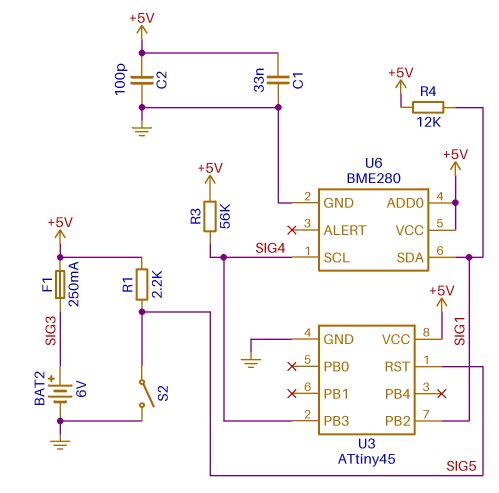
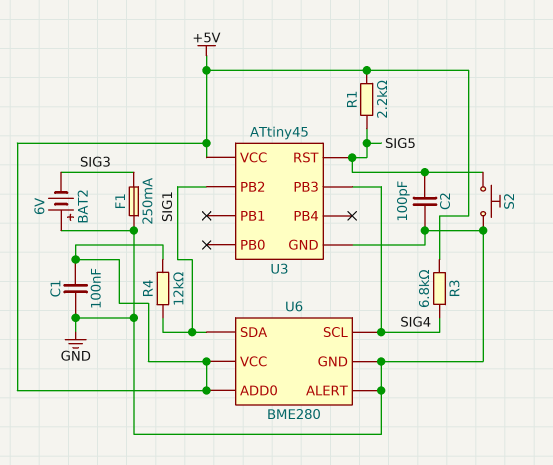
BAT2: 6V (plus SIG3, minus GND) -> 6V (plus GND, minus SIG3)
C1: 33nF (+5V, GND) -> 100nF (+5V, GND)
C2: 100pF (+5V, GND) -> 100pF (GND, SIG5)
F1: 250mA (+5V, SIG3) -> 250mA (GND, SIG3)
R3: 56k (+5V, SIG4) -> 6.8k (+5V, SIG4)
S2: switch (GND, SIG5) -> button (GND, SIG5)
U6 pin ALERT: none -> GND

